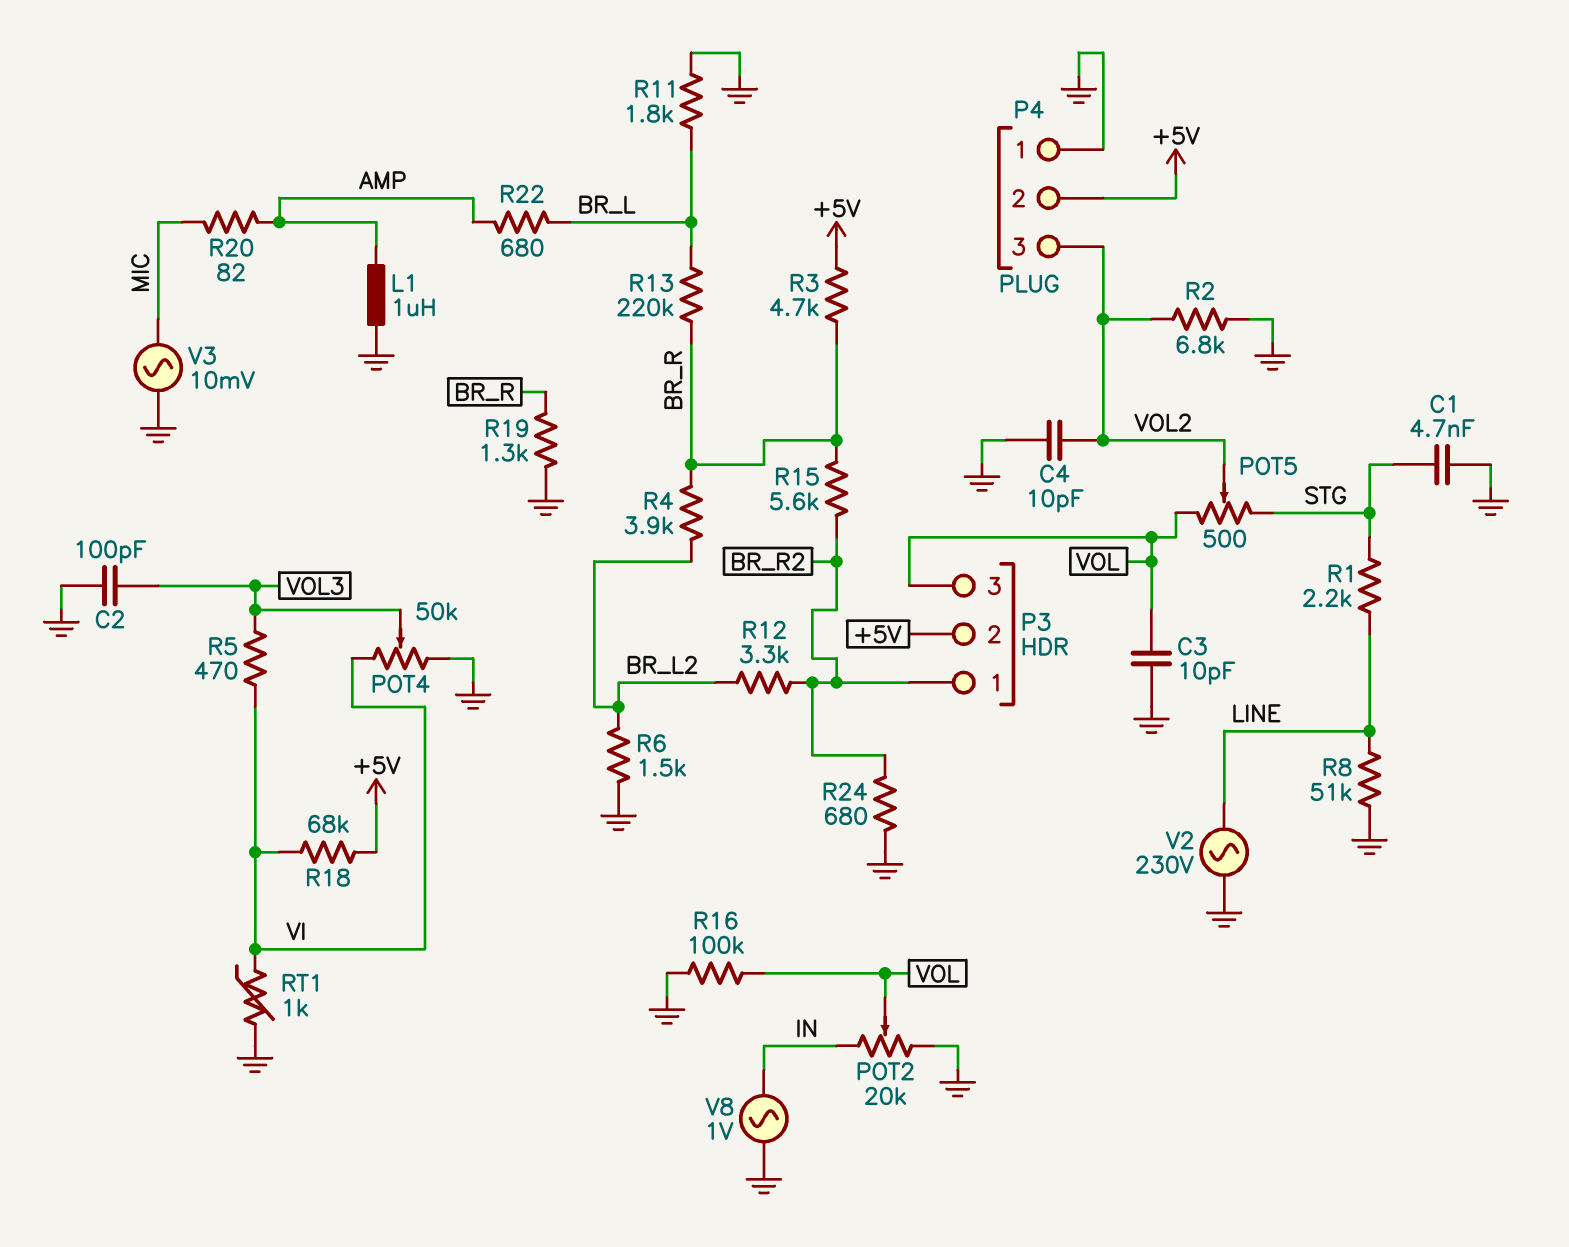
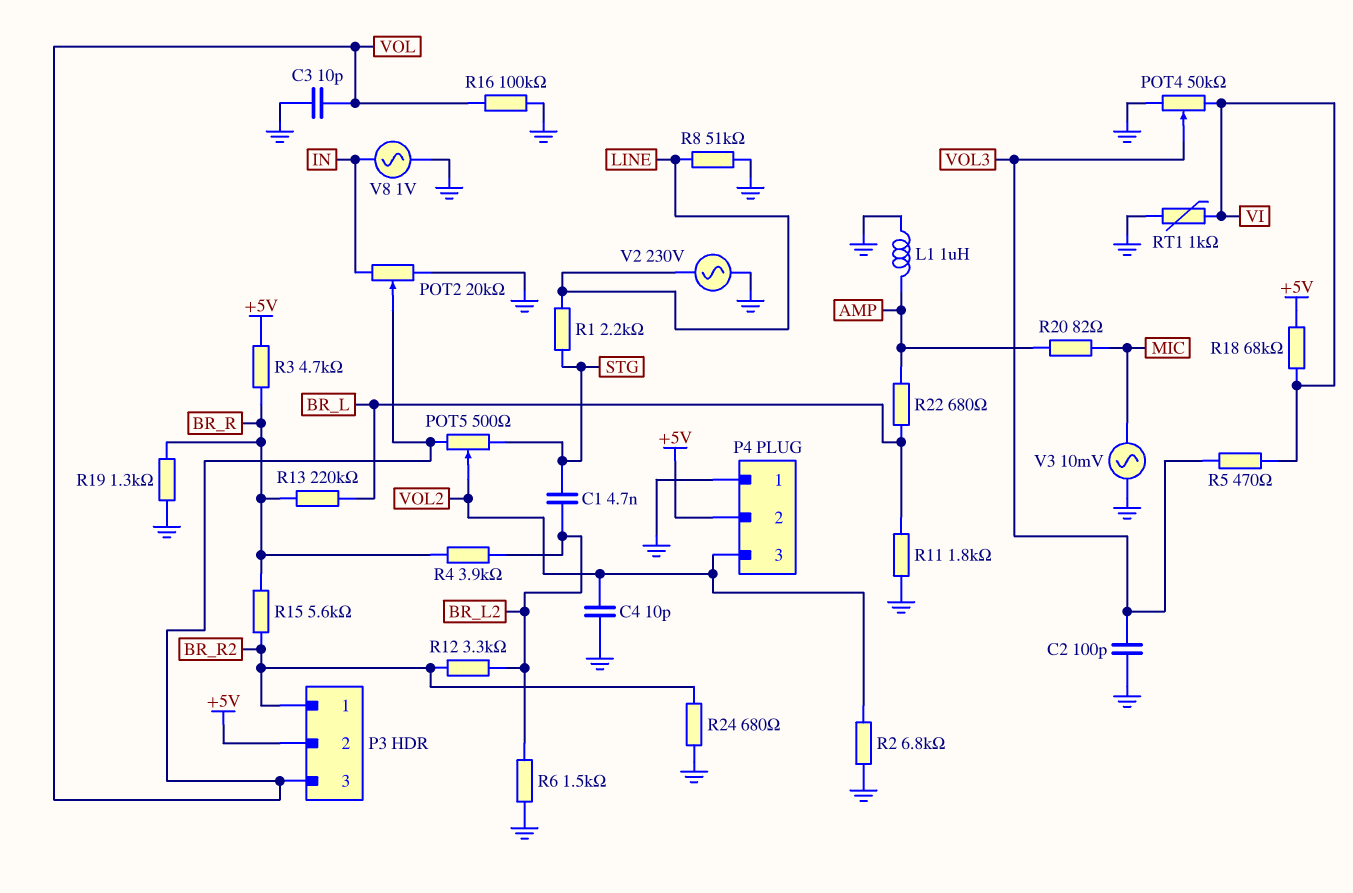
C1: 4.7nF (GND, STG) -> 4.7nF (BR_L2, STG)

